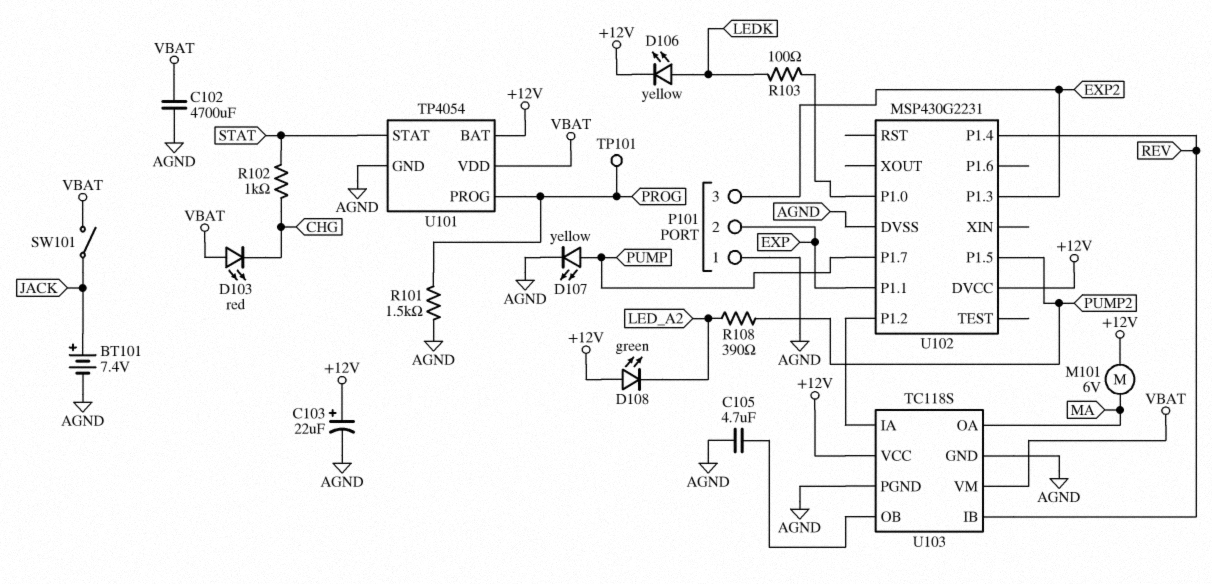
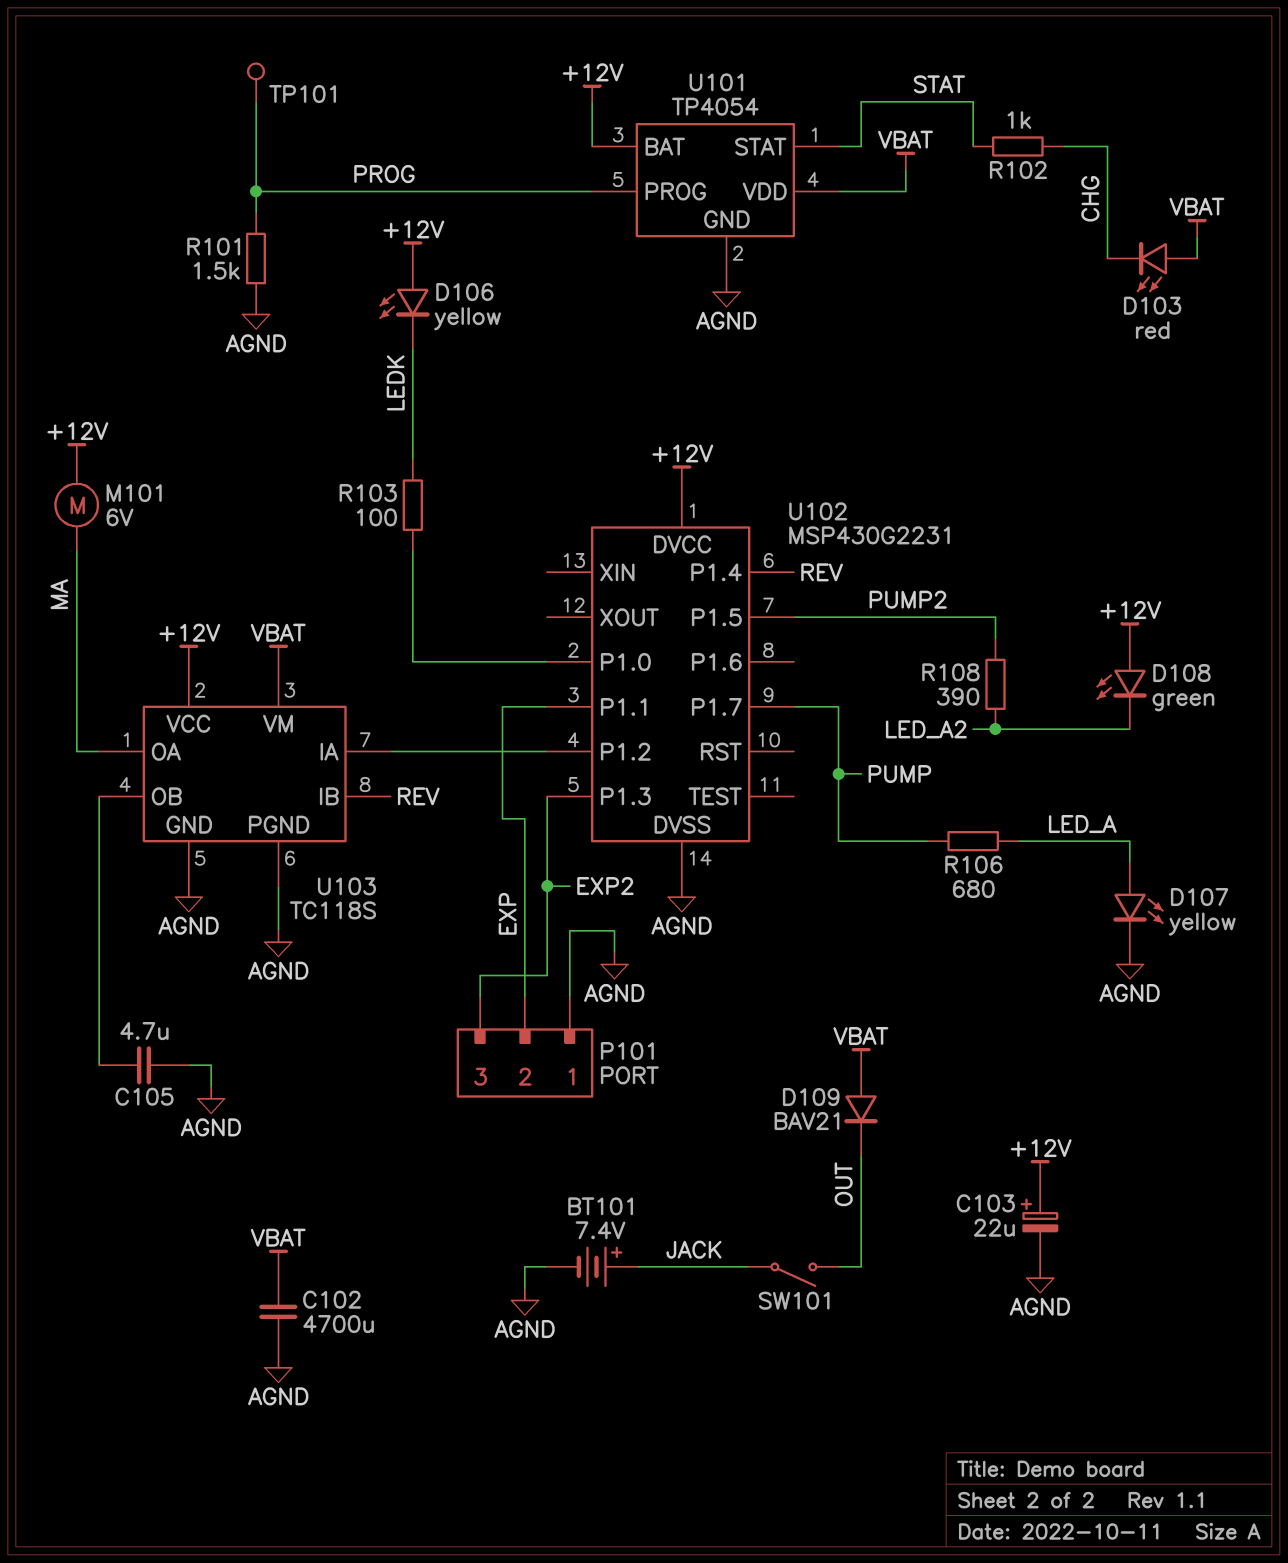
D106: LED yellow (A LEDK, K +12V) -> LED yellow (A +12V, K LEDK)
D107: LED yellow (A PUMP, K AGND) -> LED yellow (A LED_A, K AGND)
D109: none -> diode BAV21 (A VBAT, K OUT)
R106: none -> 680 (LED_A, PUMP)
SW101: switch (JACK, VBAT) -> switch (JACK, OUT)

